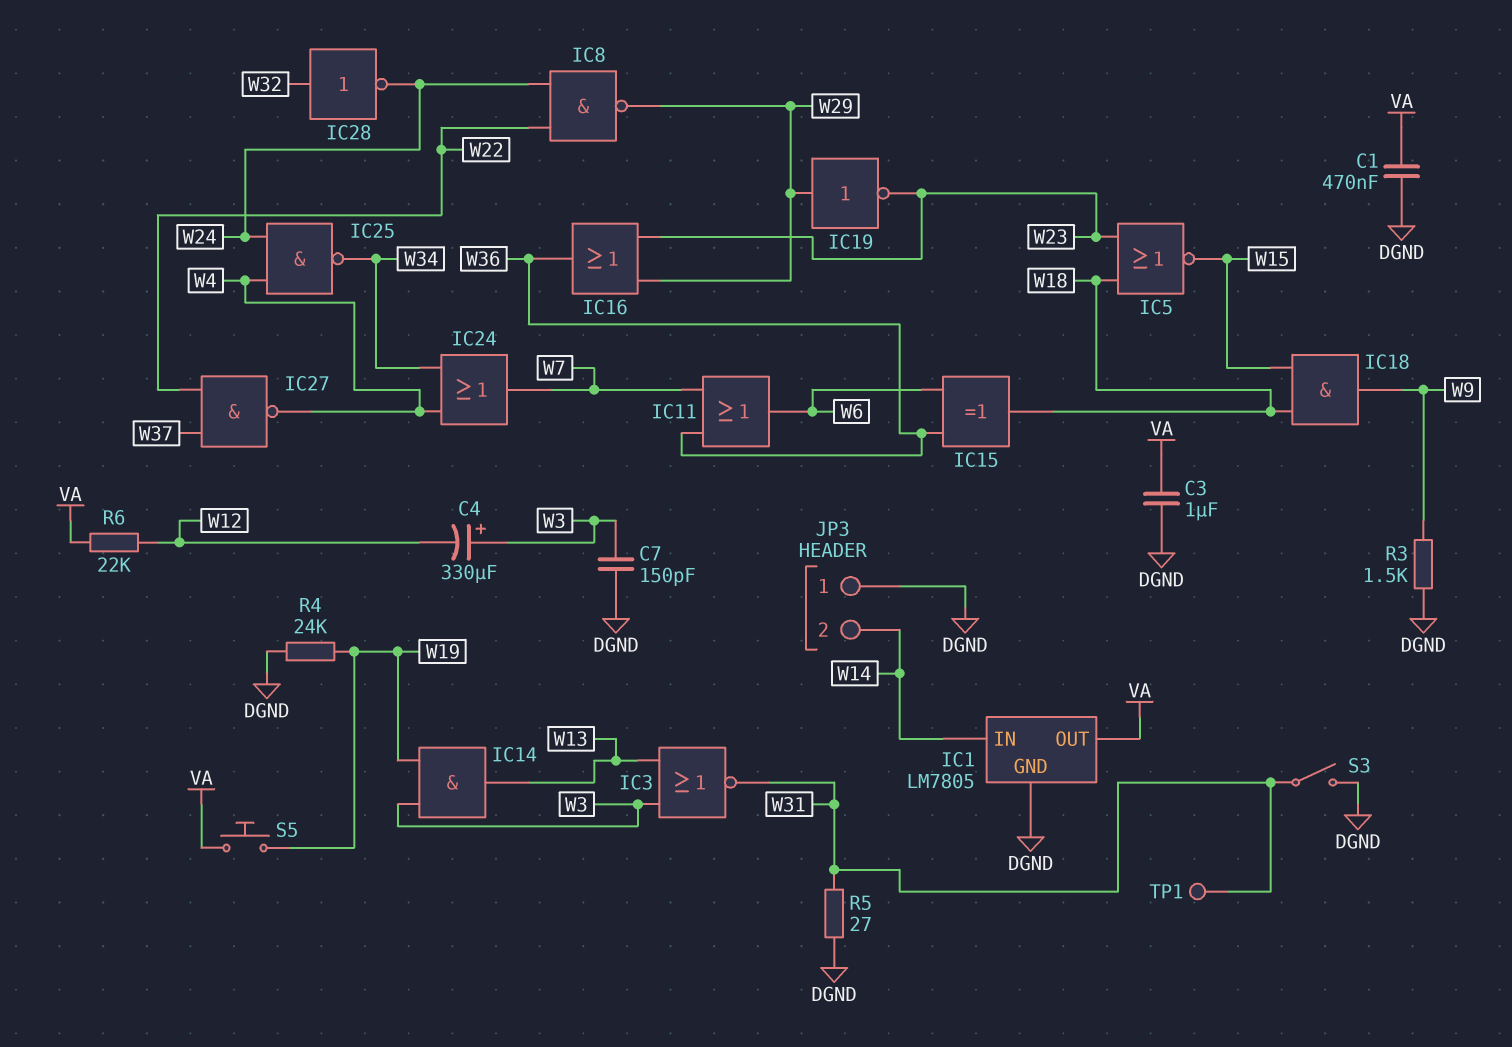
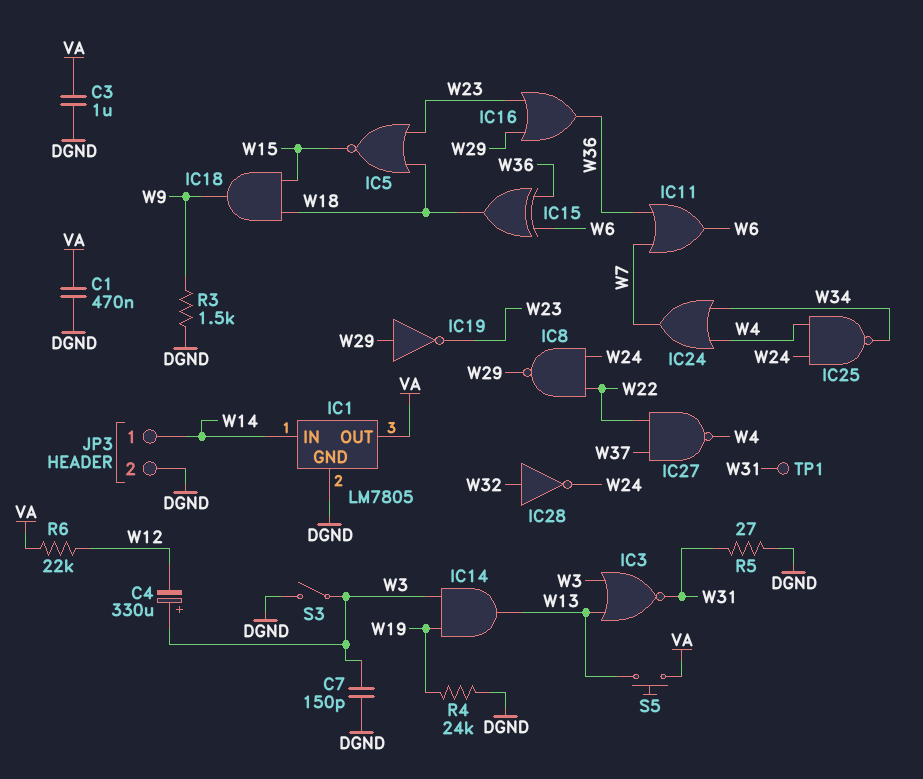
JP3 pin 1: DGND -> W14
JP3 pin 2: W14 -> DGND
S3: switch (DGND, W31) -> switch (DGND, W3)
S5: button (VA, W19) -> button (VA, W13)

